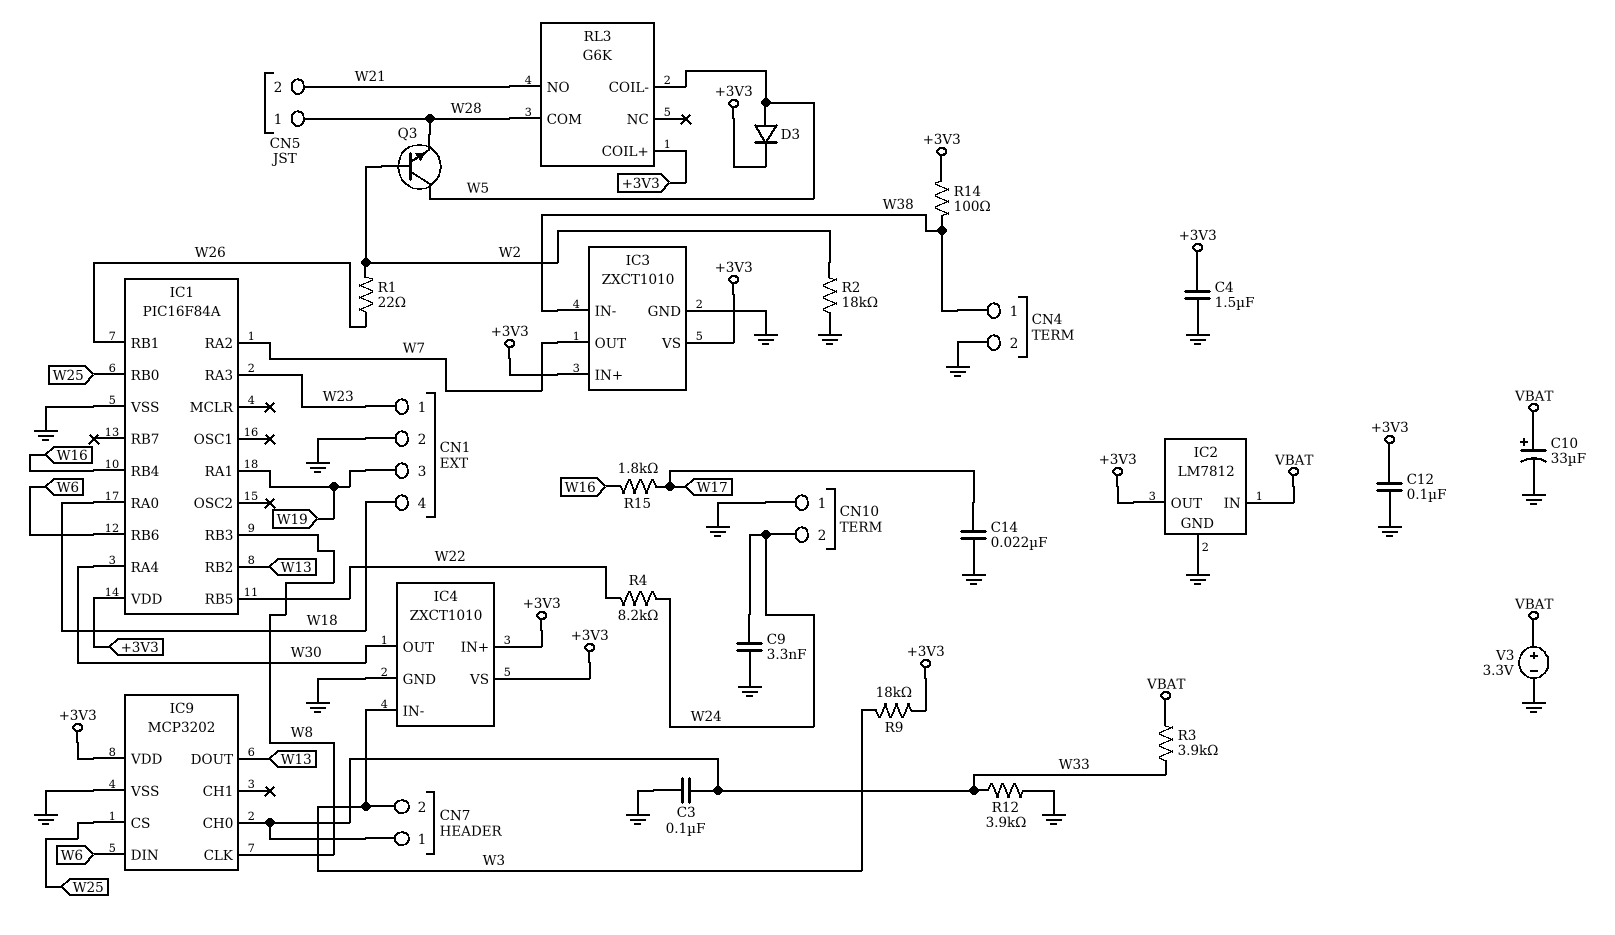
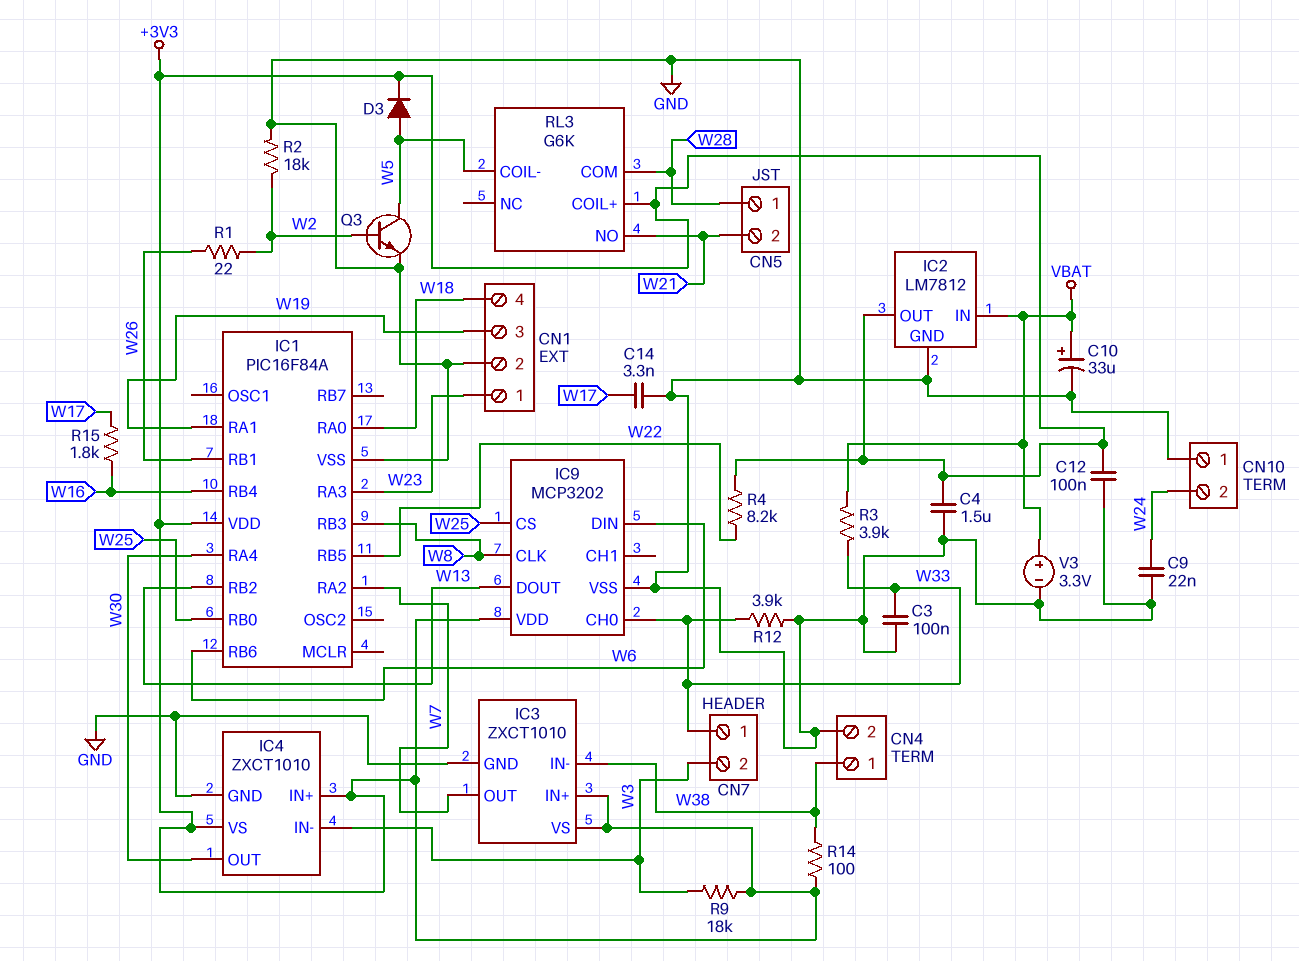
C9: 3.3nF (GND, W24) -> 22nF (GND, W24)
C14: 22nF (GND, W17) -> 3.3nF (GND, W17)
Q3: NPN (B W2, C W5, E W28) -> NPN (B W2, C W5, E GND)
R4: 8.2k (W22, W24) -> 8.2k (+3V3, W22)

